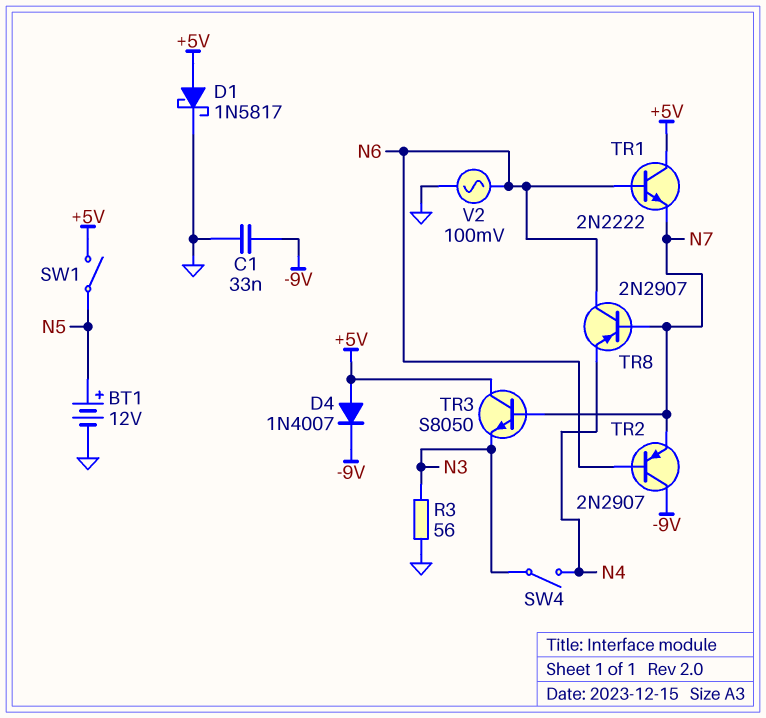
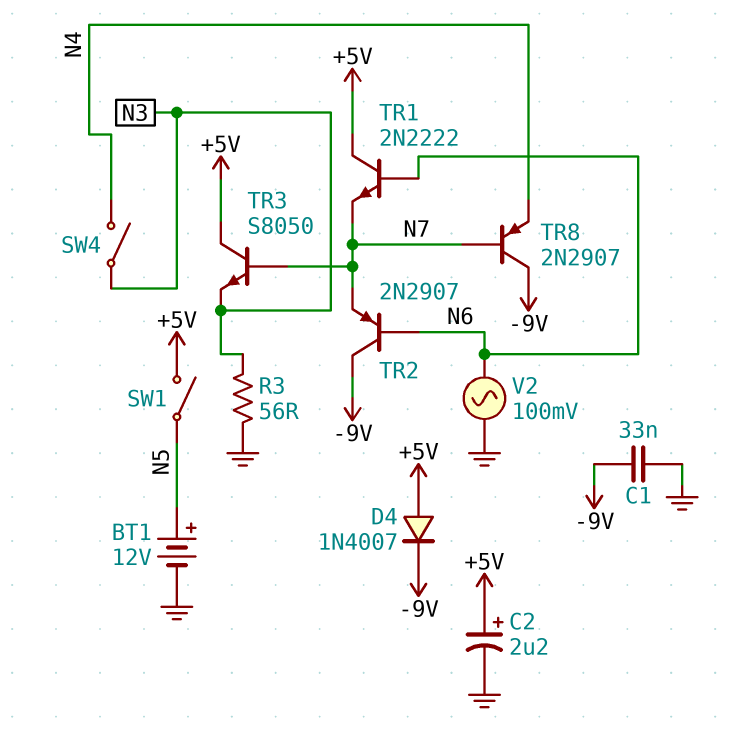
C2: none -> 2.2uF (plus +5V, minus GND)
D1: schottky 1N5817 (A +5V, K GND) -> none
TR8: PNP 2N2907 (B N7, C N6, E N4) -> PNP 2N2907 (B N7, C -9V, E N4)

